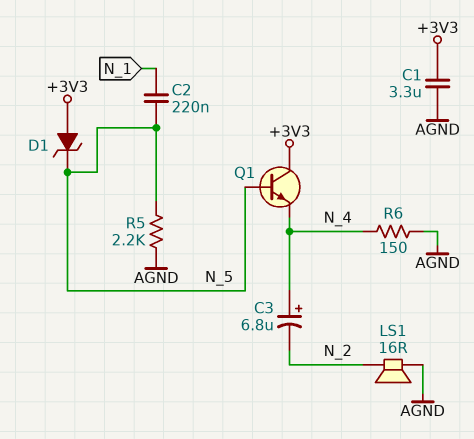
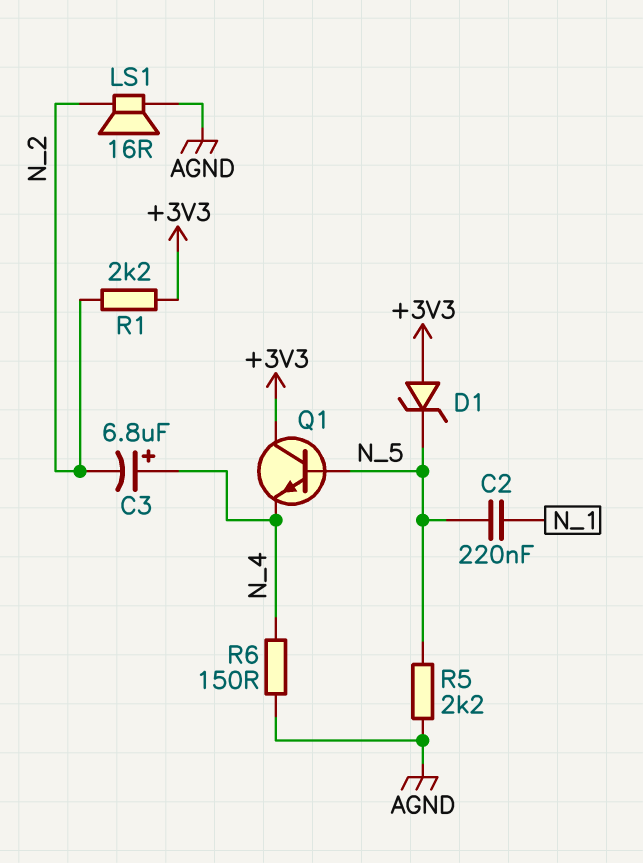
C1: 3.3uF (+3V3, AGND) -> none
R1: none -> 2.2k (+3V3, N_2)

